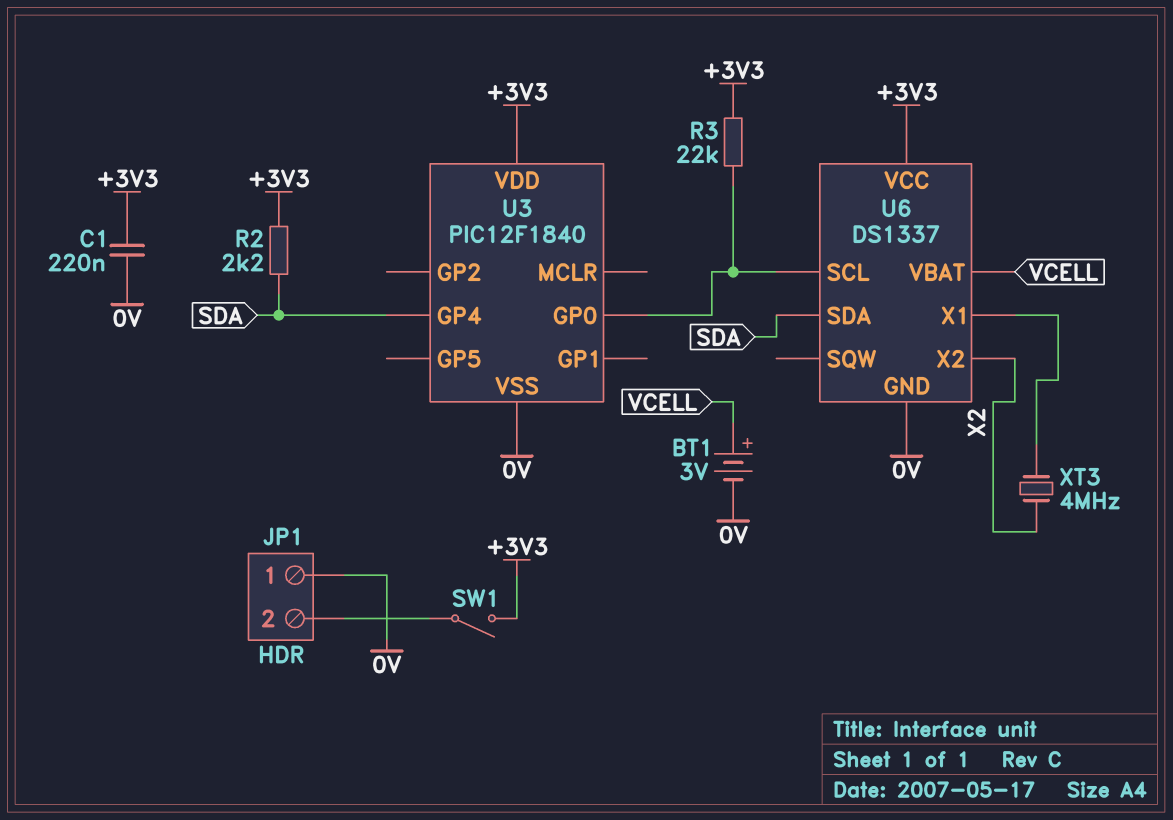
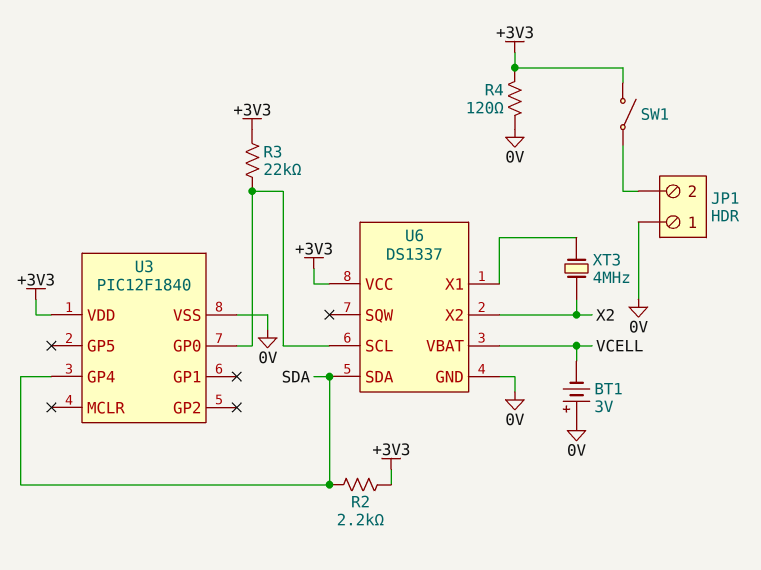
BT1: 3V (plus VCELL, minus 0V) -> 3V (plus 0V, minus VCELL)
C1: 220nF (+3V3, 0V) -> none
R4: none -> 120 (+3V3, 0V)

